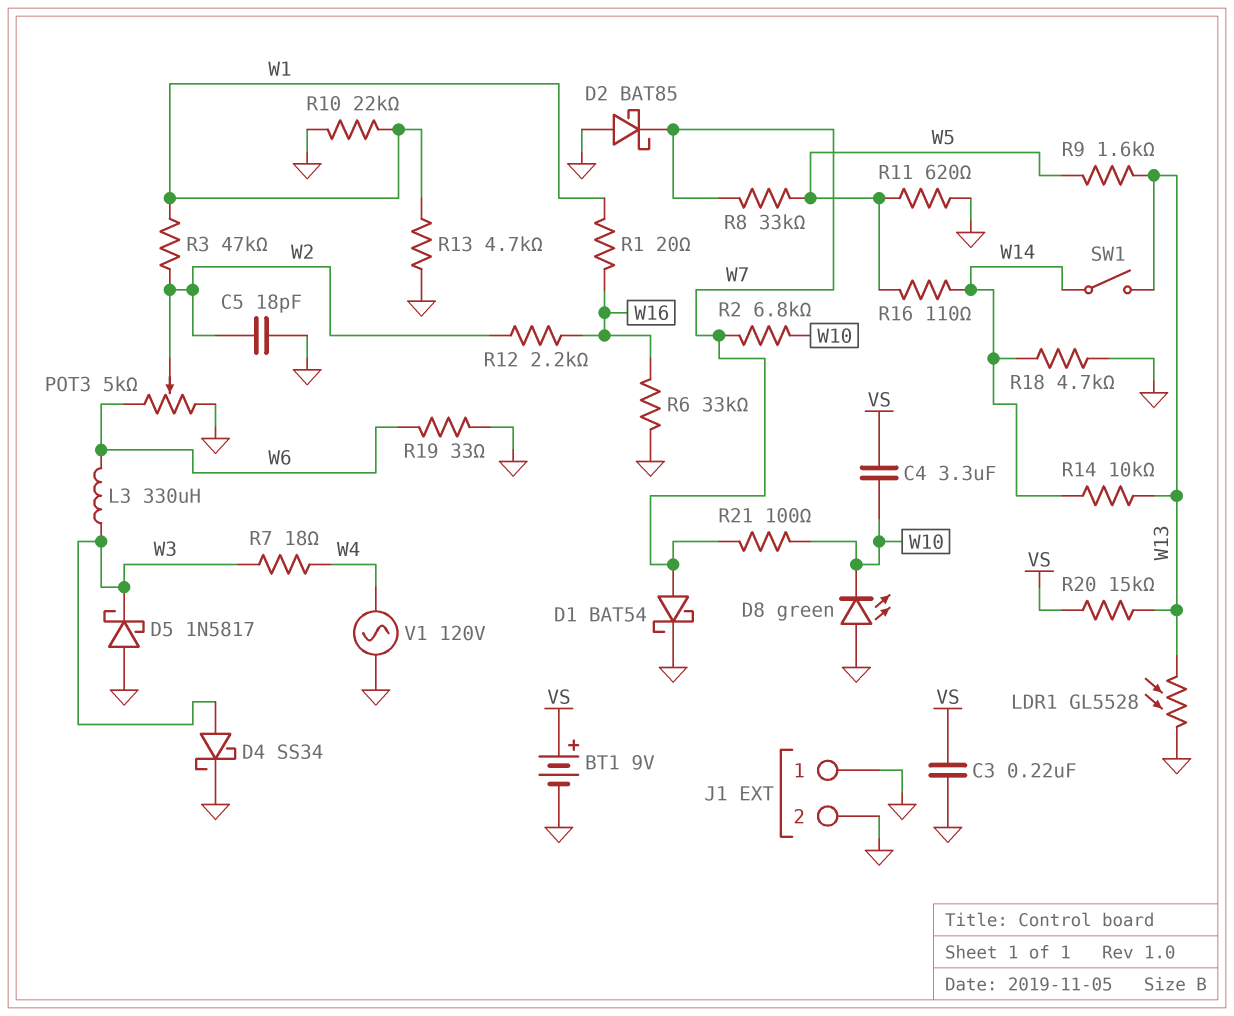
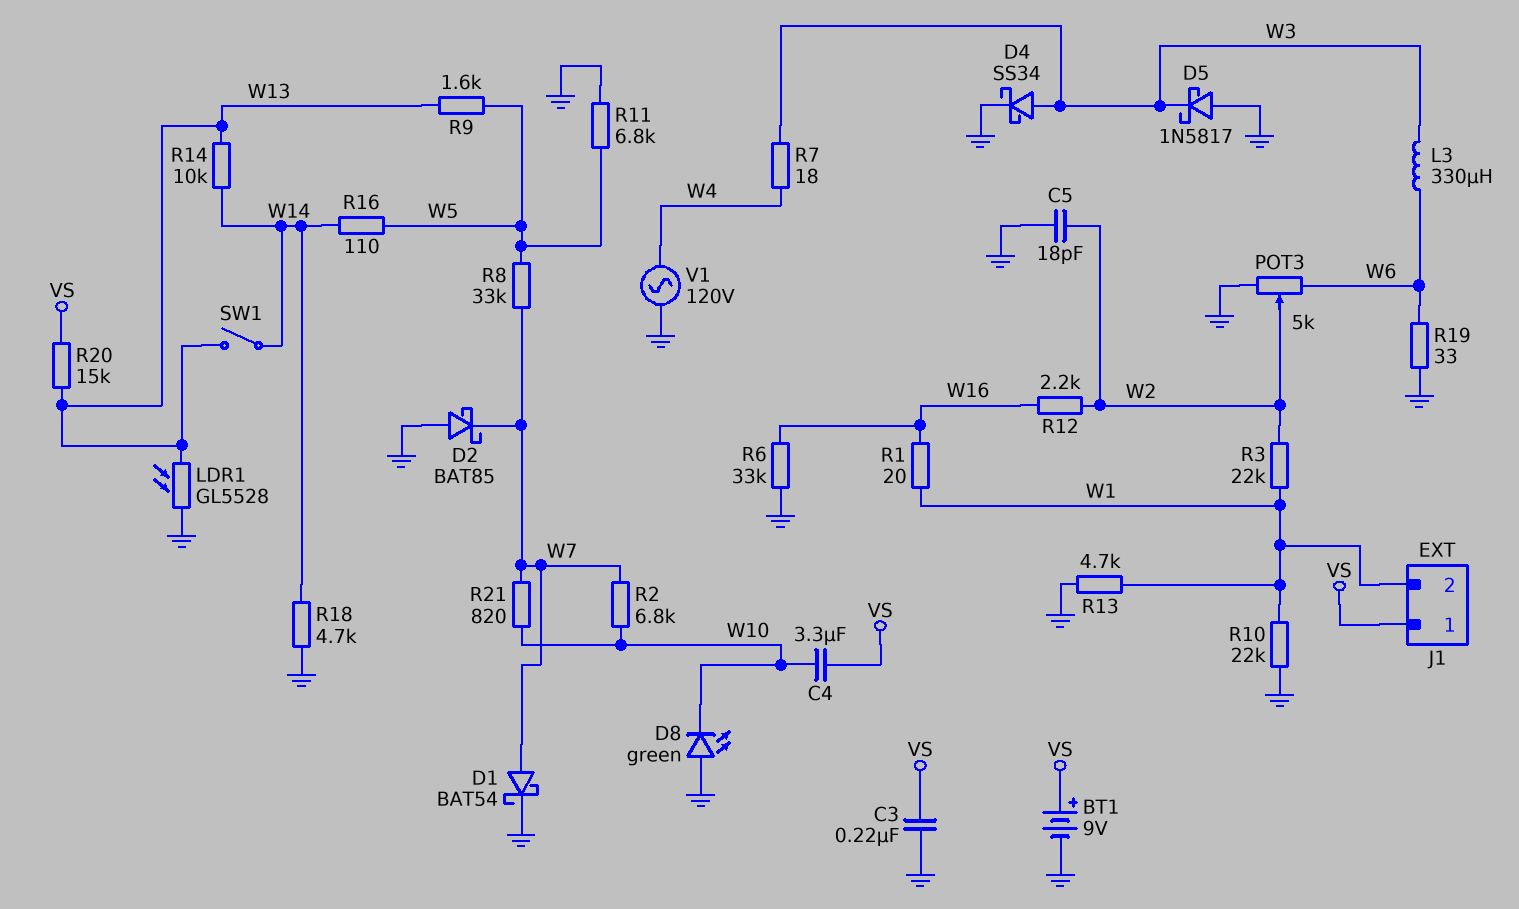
J1 pin 1: GND -> VS
J1 pin 2: GND -> W1
R3: 47k (W1, W2) -> 22k (W1, W2)
R11: 620 (GND, W5) -> 6.8k (GND, W5)
R21: 100 (W7, W10) -> 820 (W7, W10)

